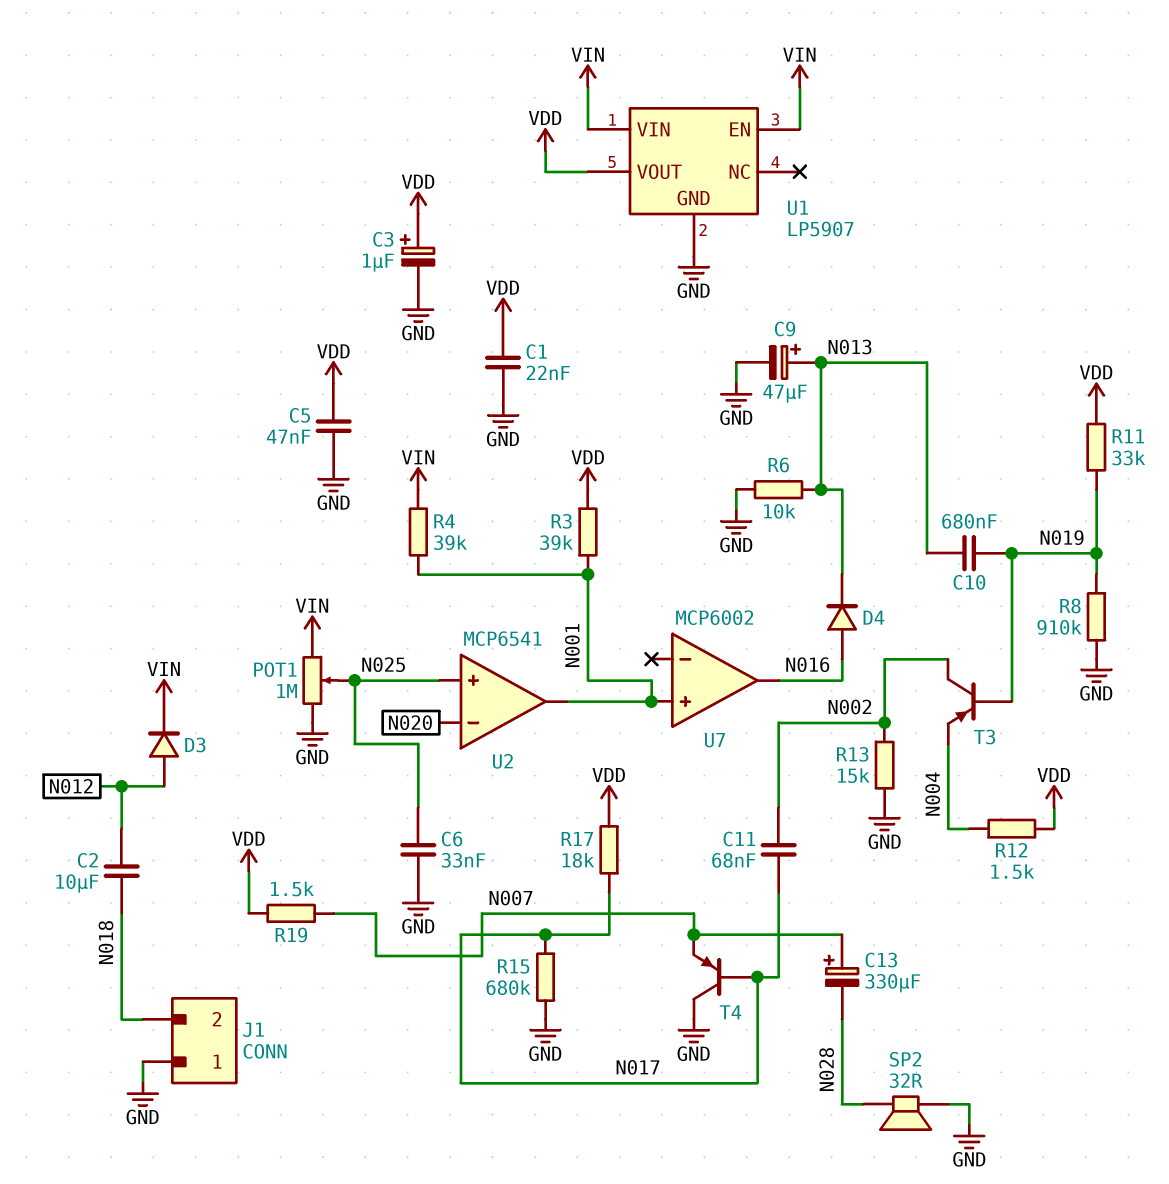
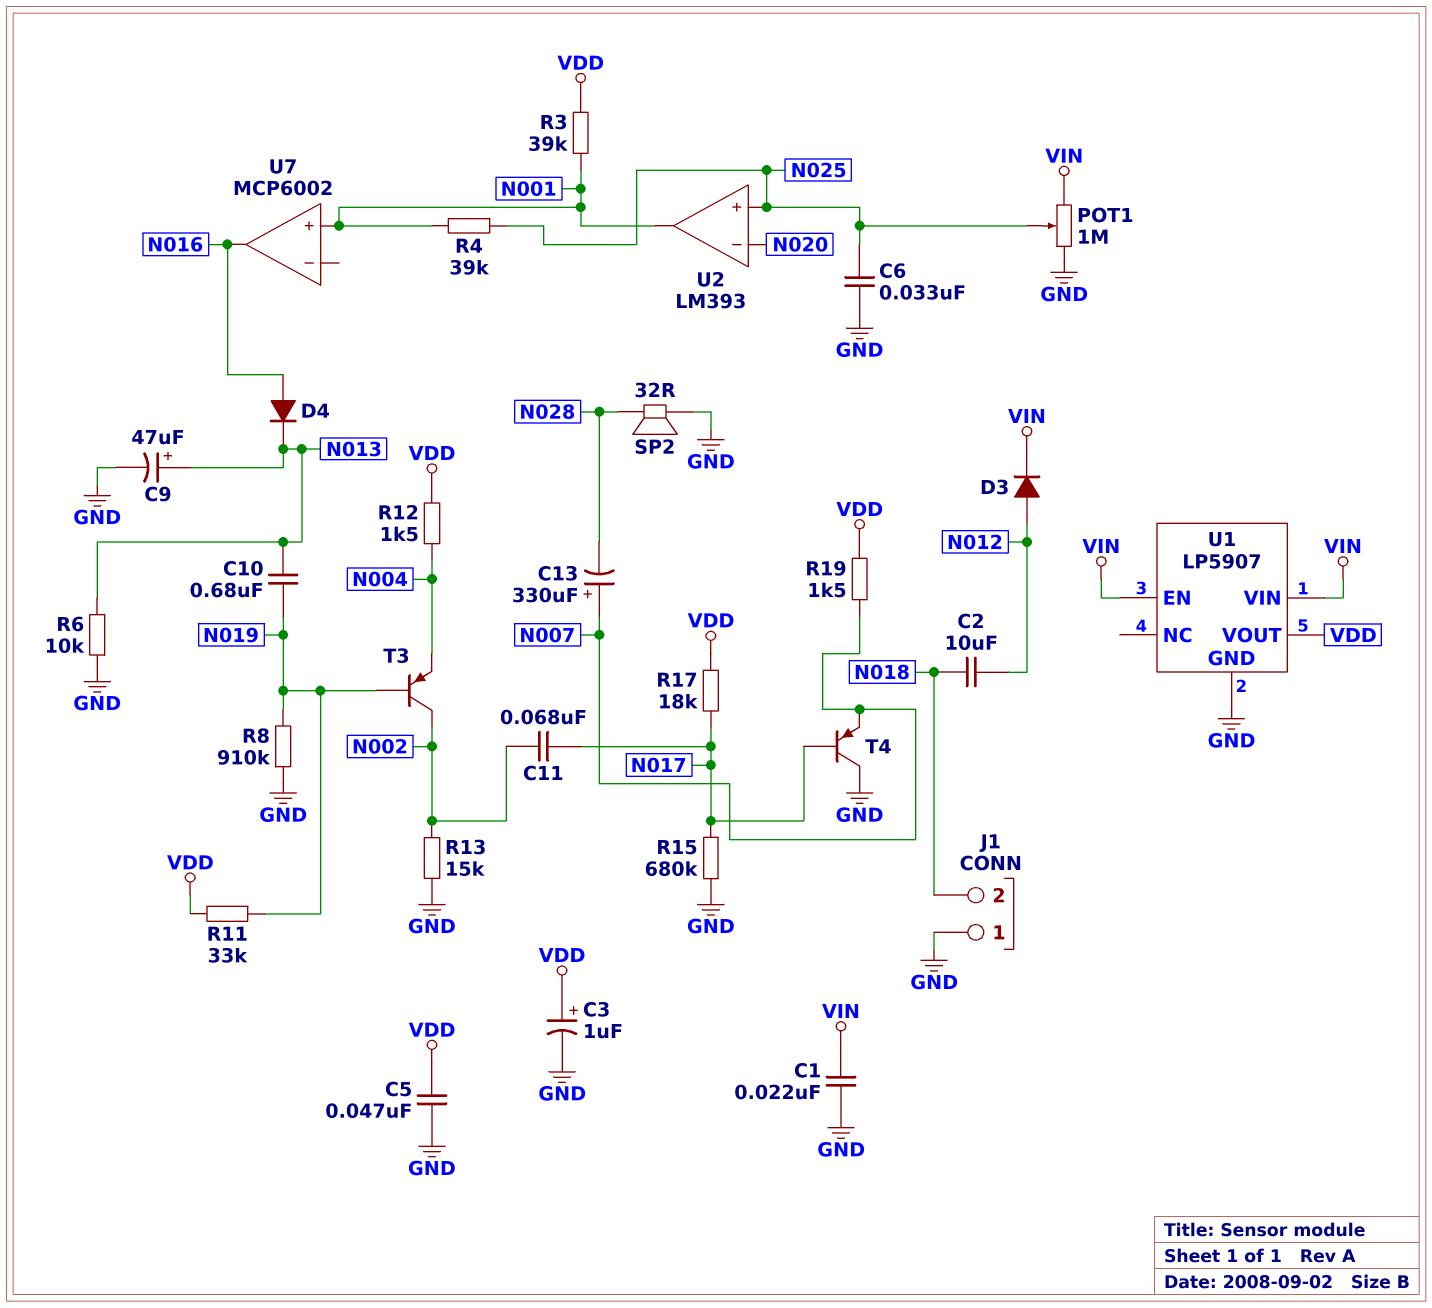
C1: 22nF (GND, VDD) -> 22nF (GND, VIN)
R4: 39k (N001, VIN) -> 39k (N001, N025)
U2: MCP6541 -> LM393

